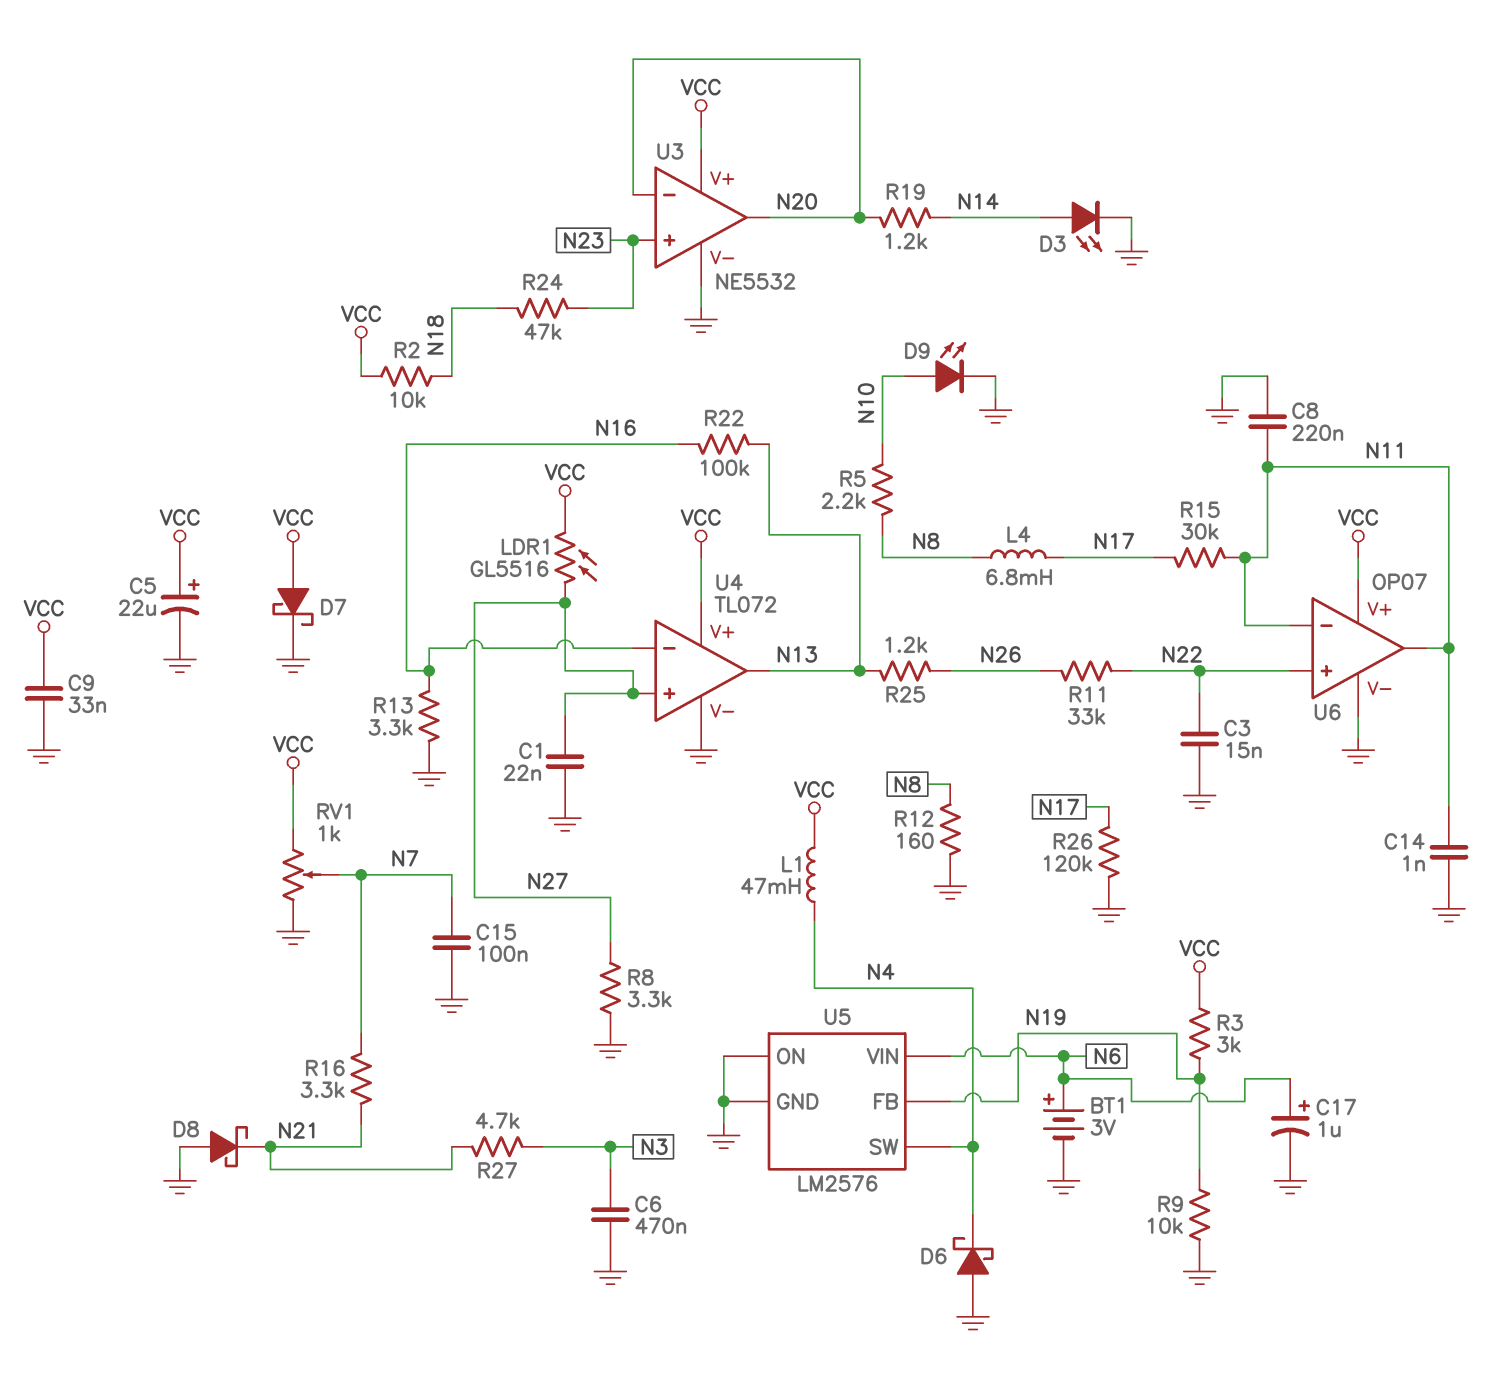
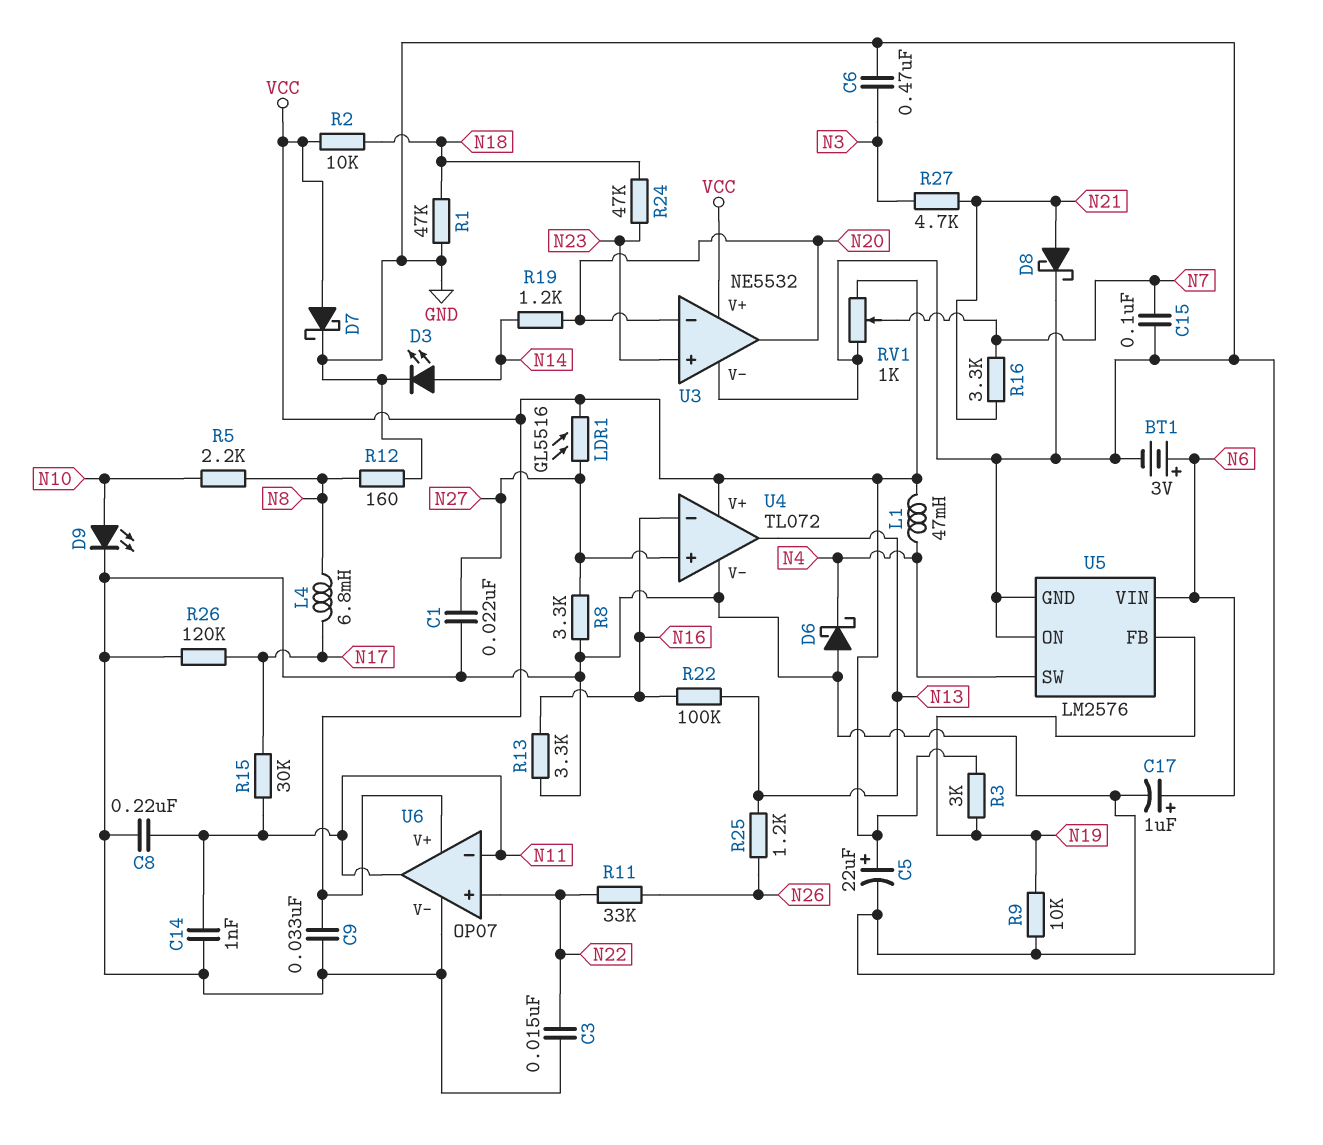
D8: schottky (A GND, K N21) -> schottky (A N21, K GND)
R1: none -> 47k (GND, N18)

